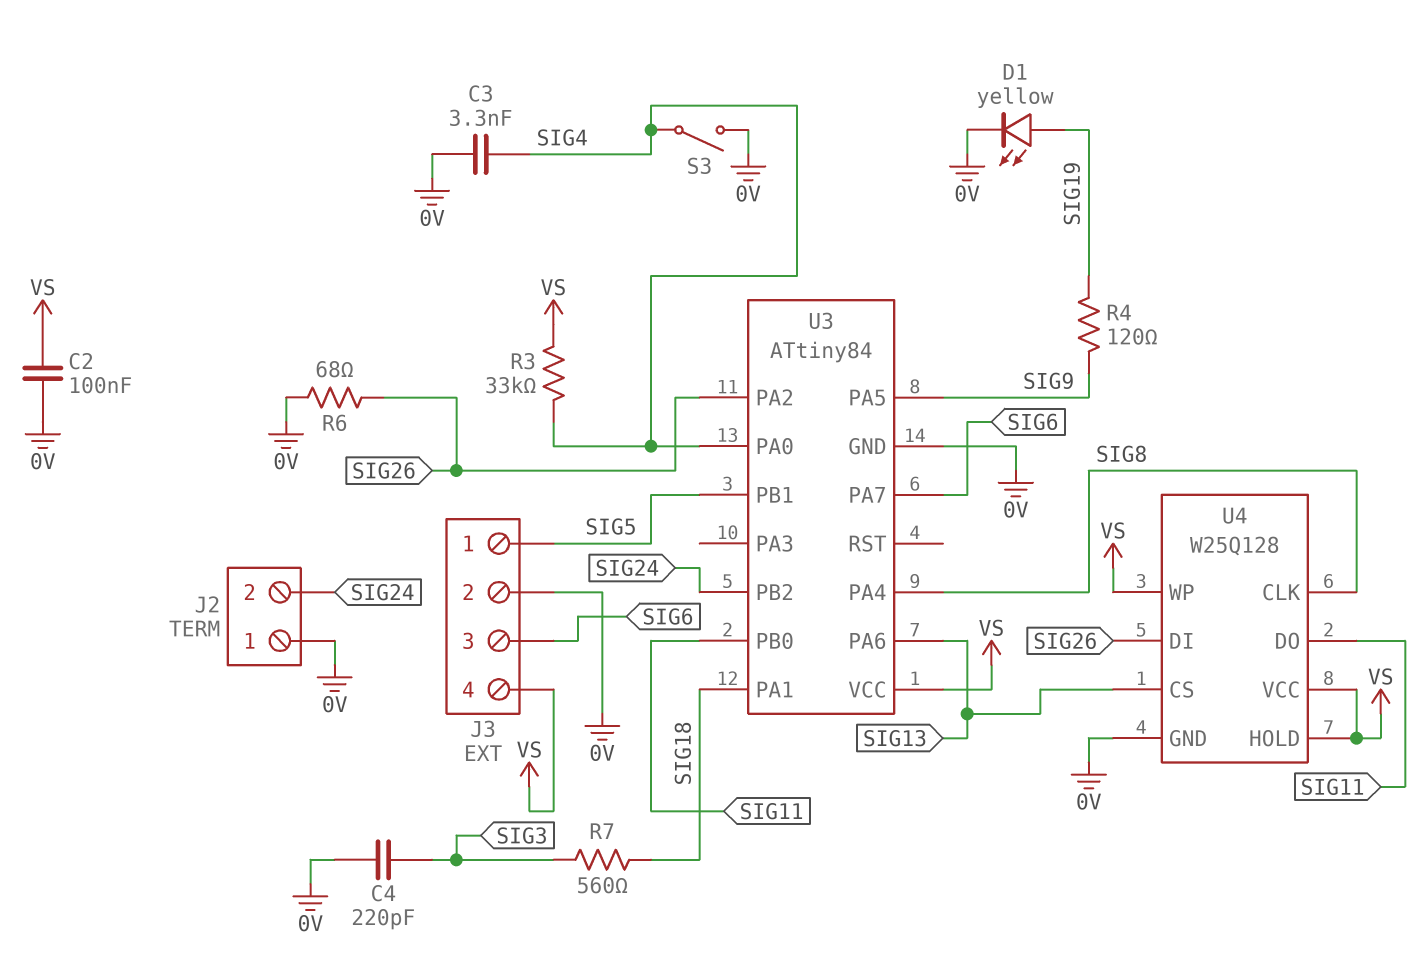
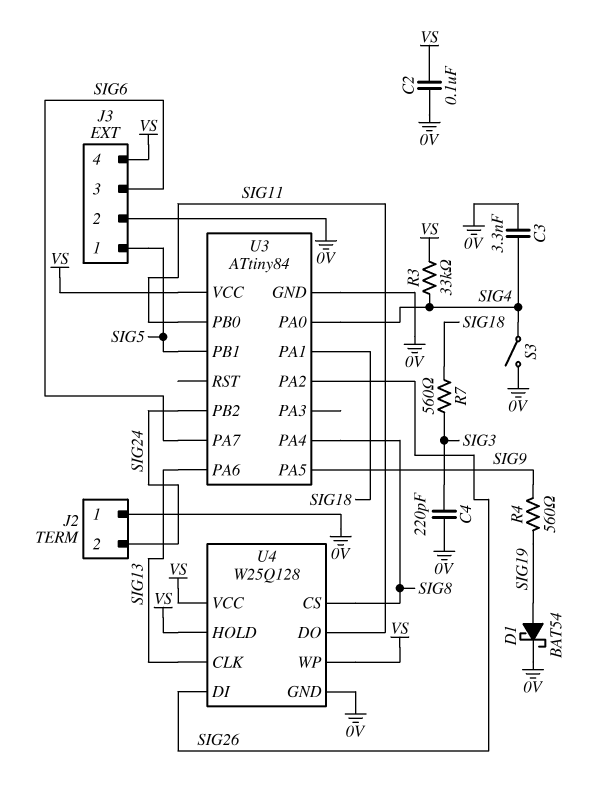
D1: LED yellow (A SIG19, K 0V) -> schottky BAT54 (A SIG19, K 0V)
R4: 120 (SIG9, SIG19) -> 560 (SIG9, SIG19)
R6: 68 (0V, SIG26) -> none
U4 pin CLK: SIG8 -> SIG13
U4 pin CS: SIG13 -> SIG8

